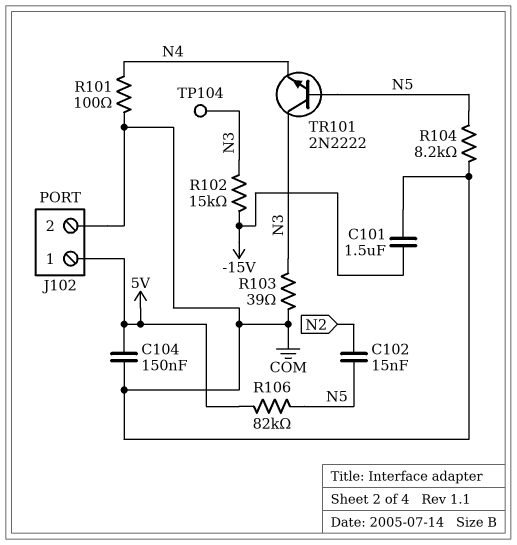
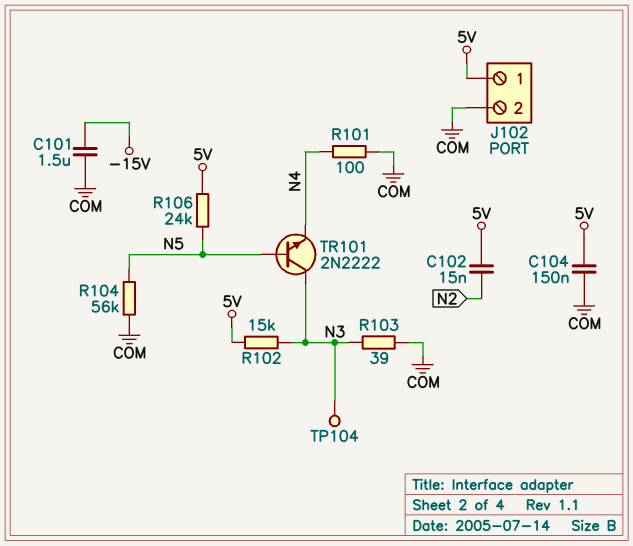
C102: 15nF (N2, N5) -> 15nF (5V, N2)
R102: 15k (-15V, N3) -> 15k (5V, N3)
R104: 8.2k (COM, N5) -> 56k (COM, N5)
R106: 82k (5V, N5) -> 24k (5V, N5)

